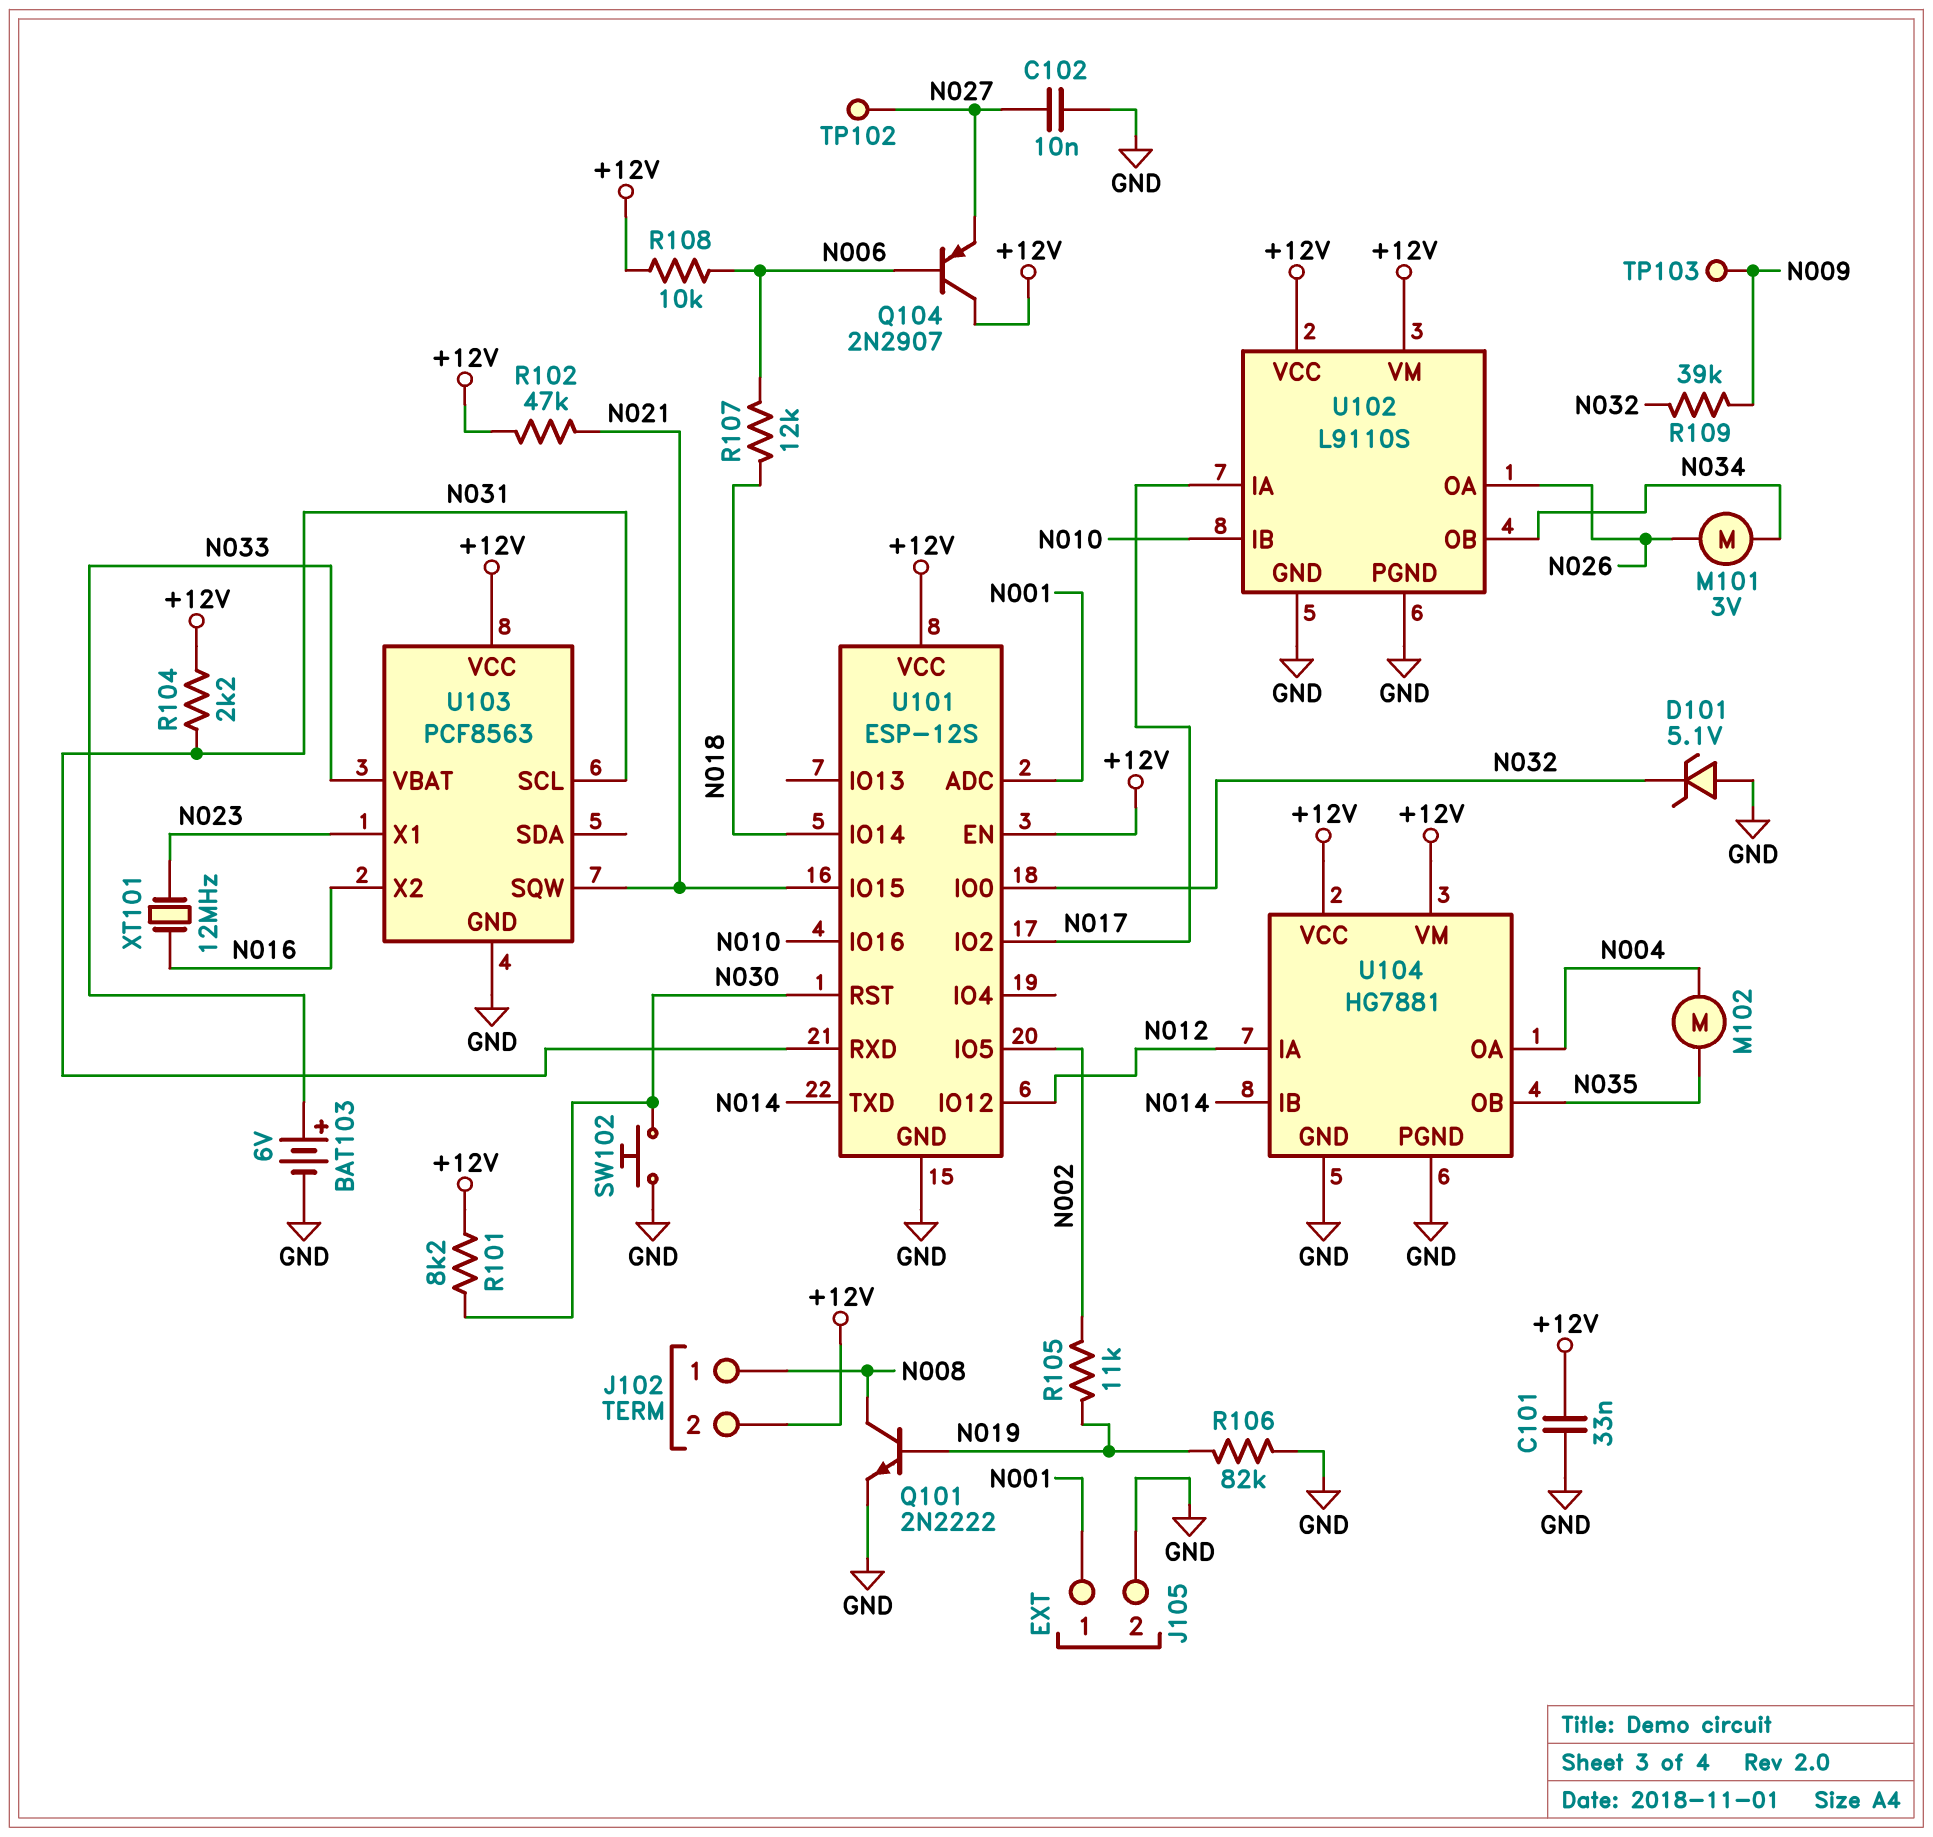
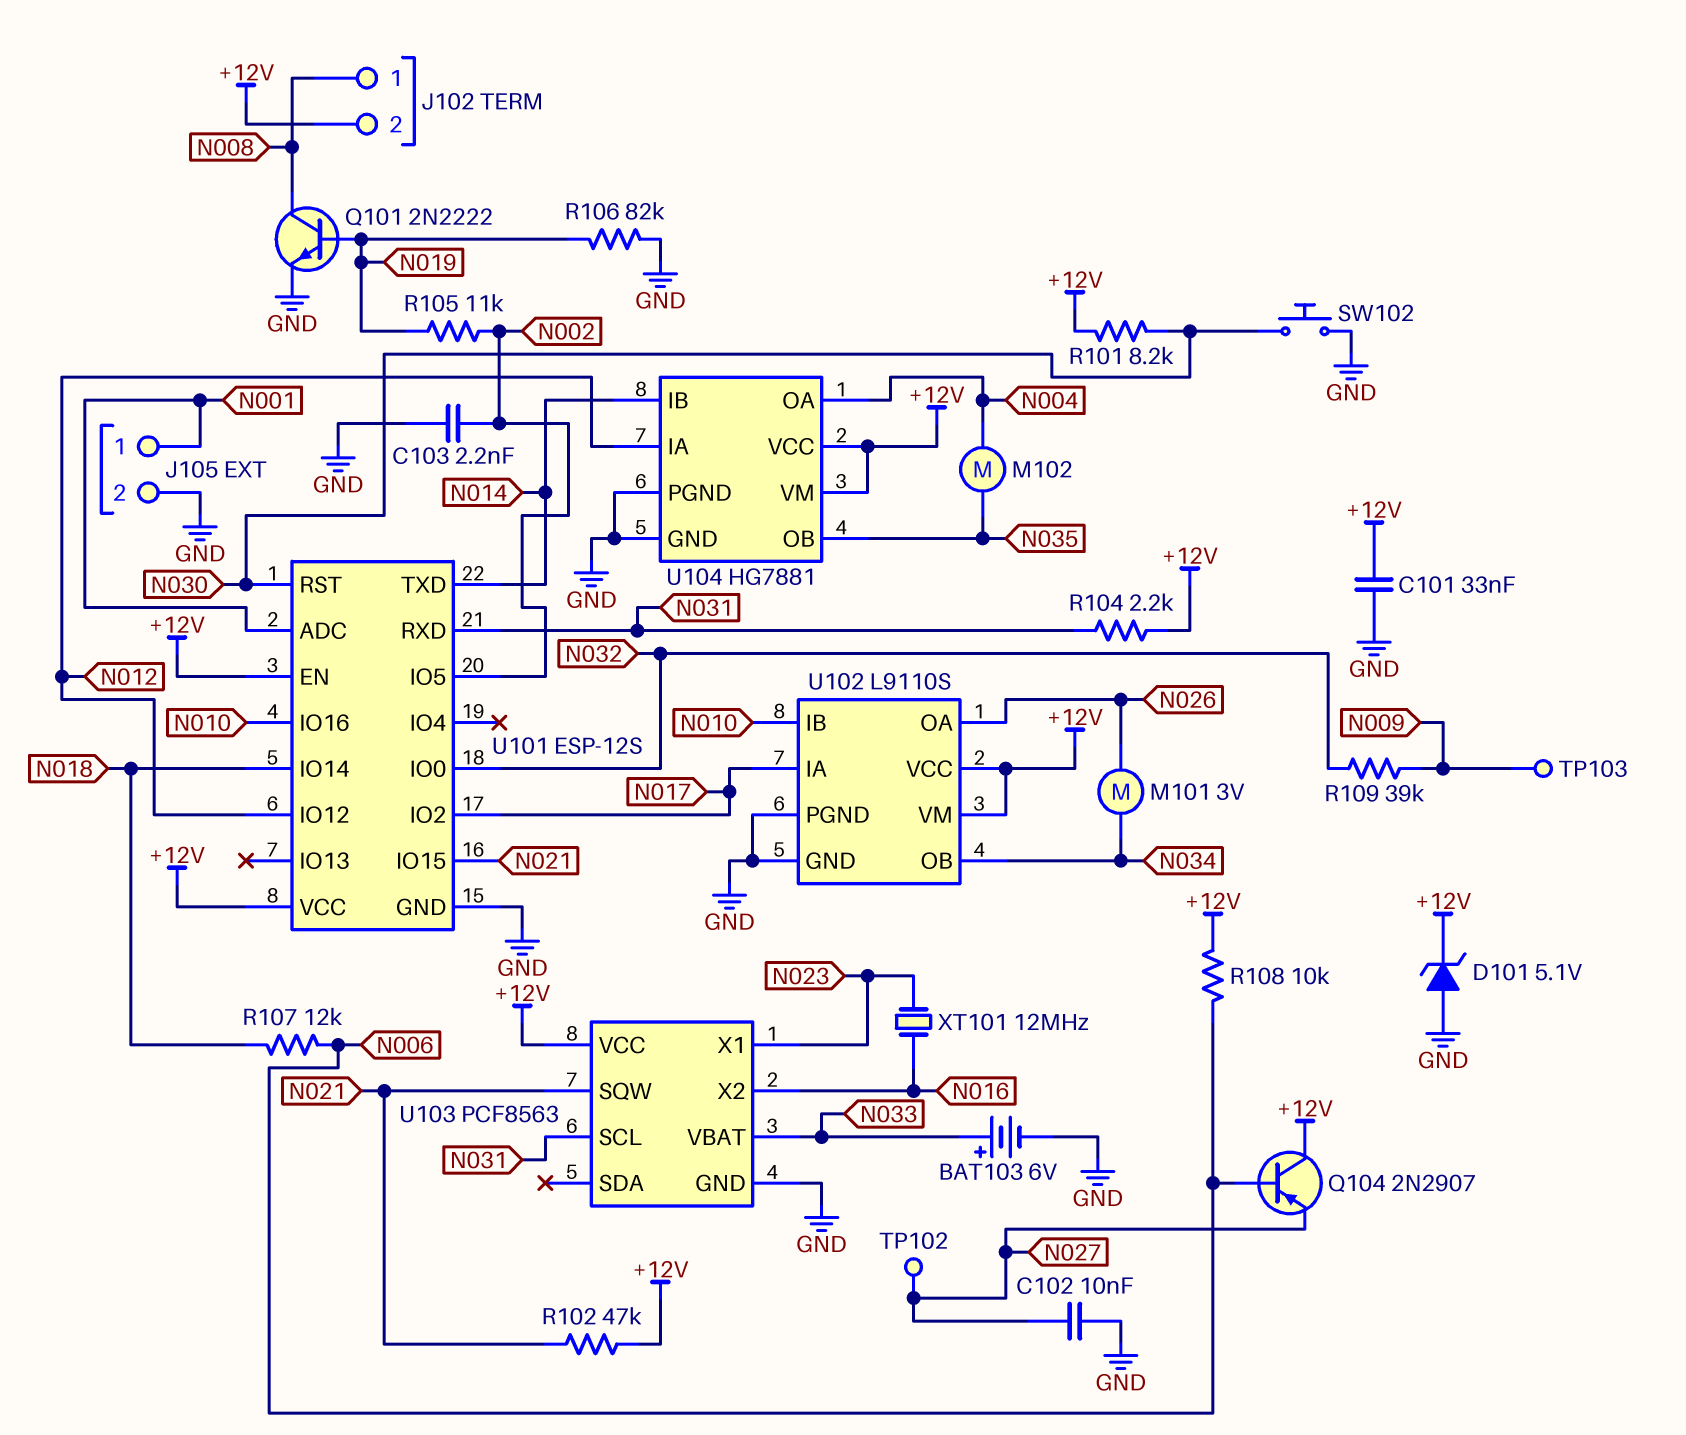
C103: none -> 2.2nF (GND, N002)
D101: zener 5.1V (A GND, K N032) -> zener 5.1V (A GND, K +12V)

